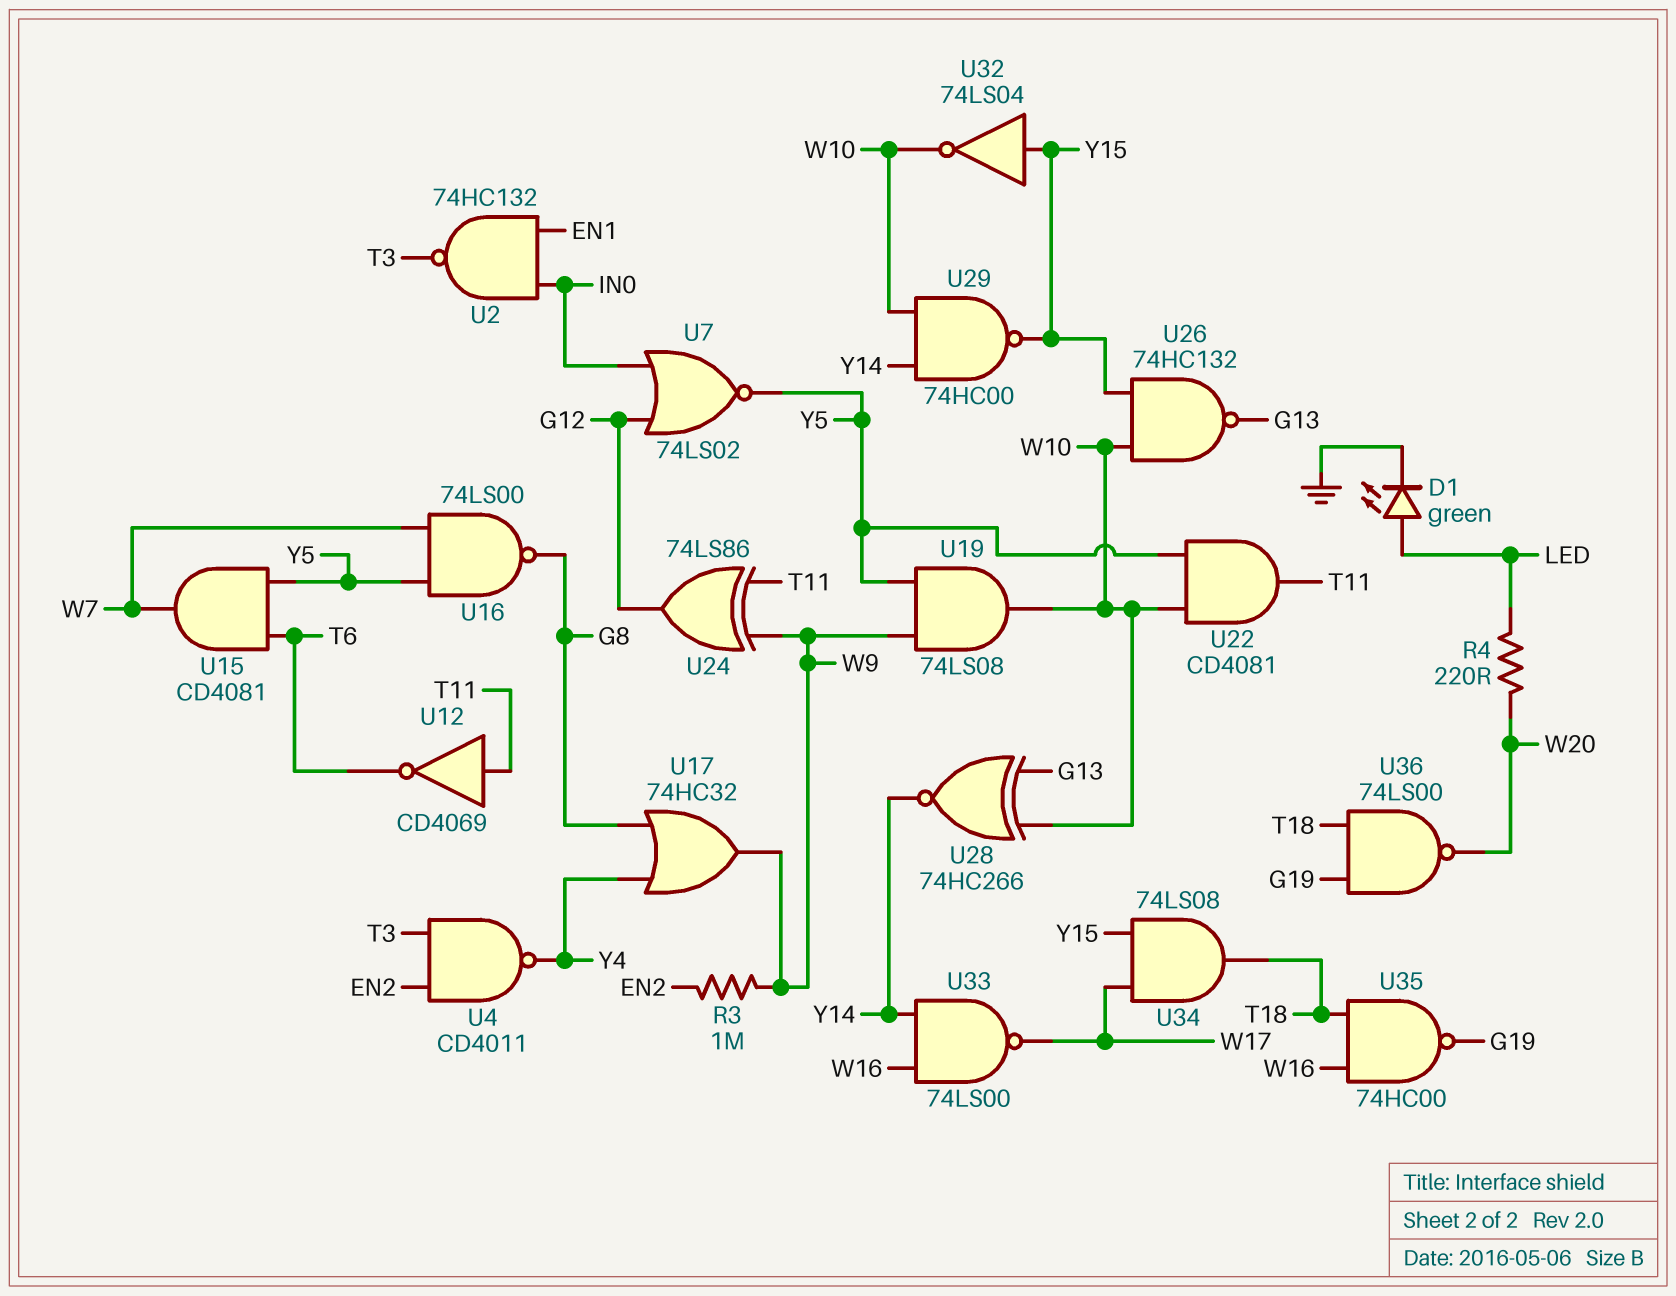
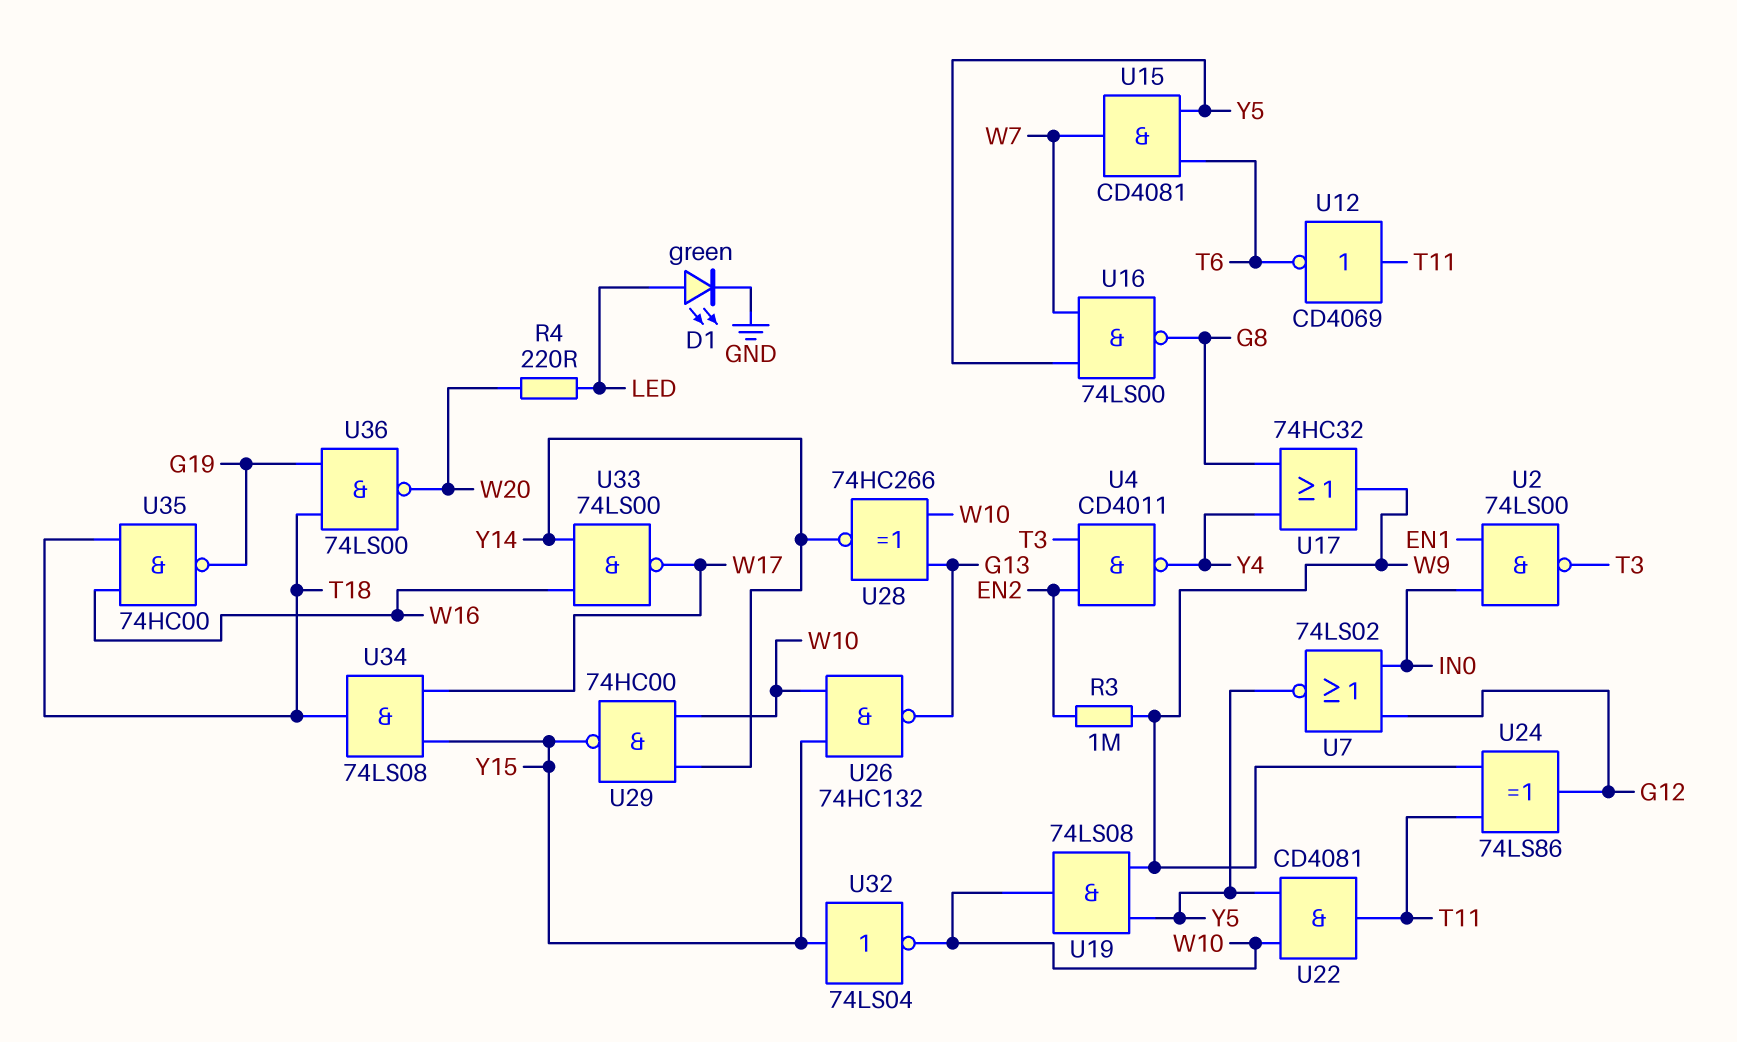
U2: NAND 74HC132 (in EN1, in IN0, out T3) -> NAND 74LS00 (in EN1, in IN0, out T3)

